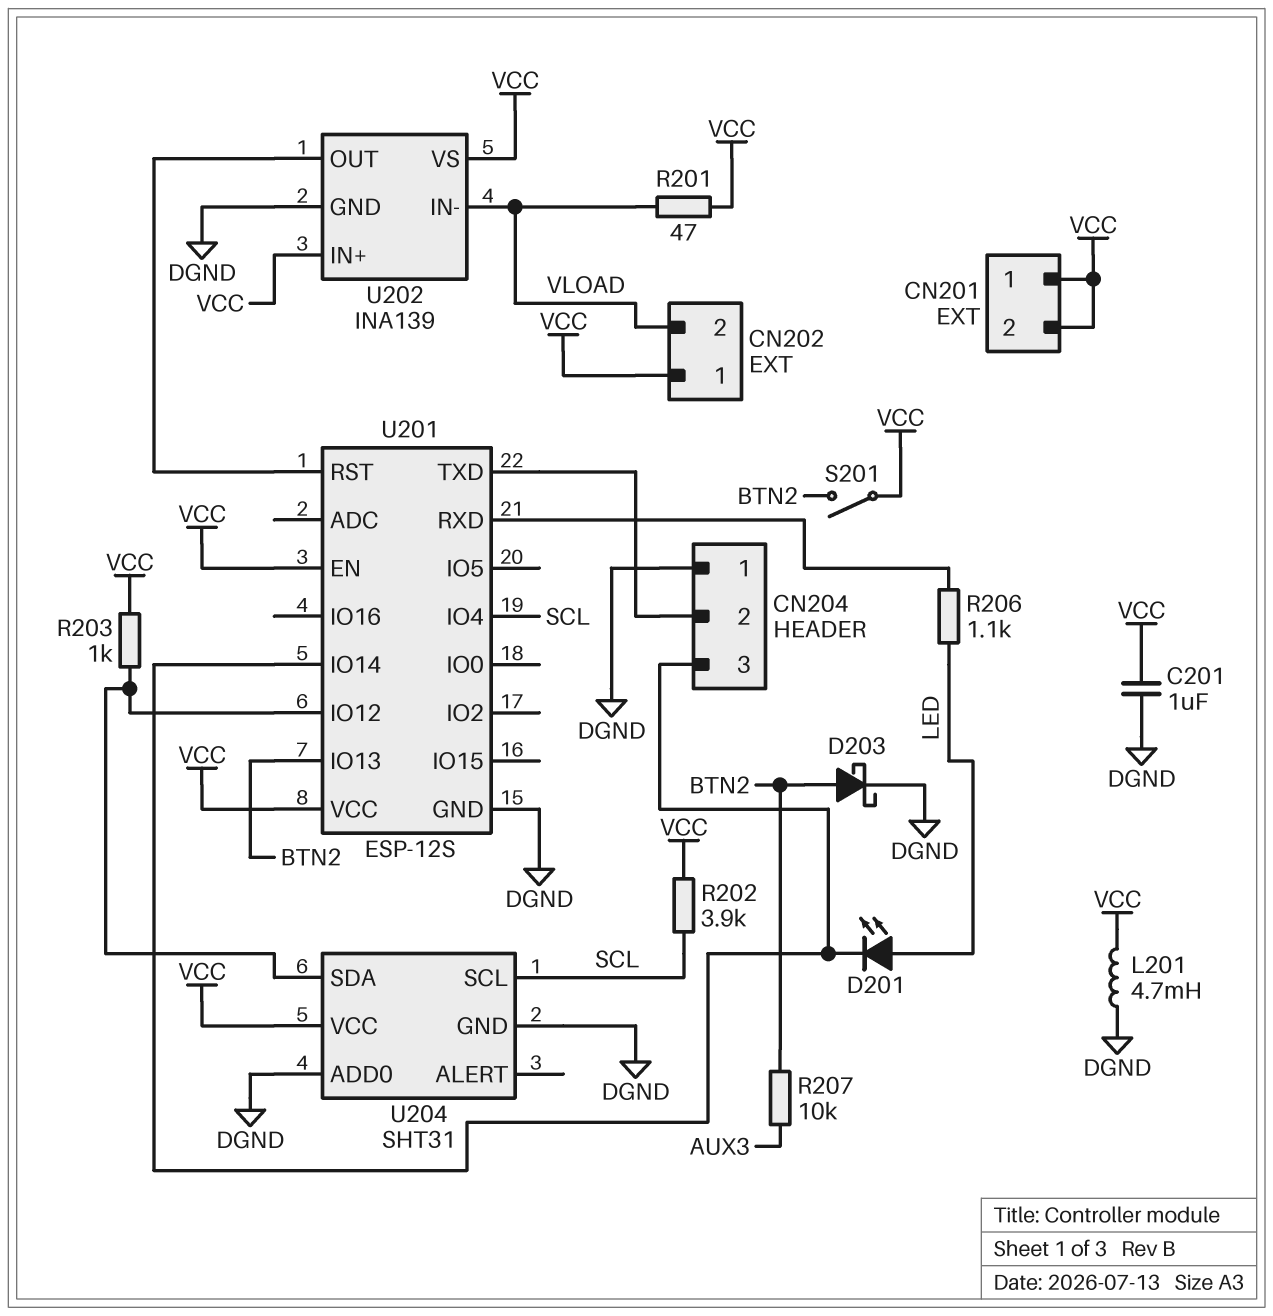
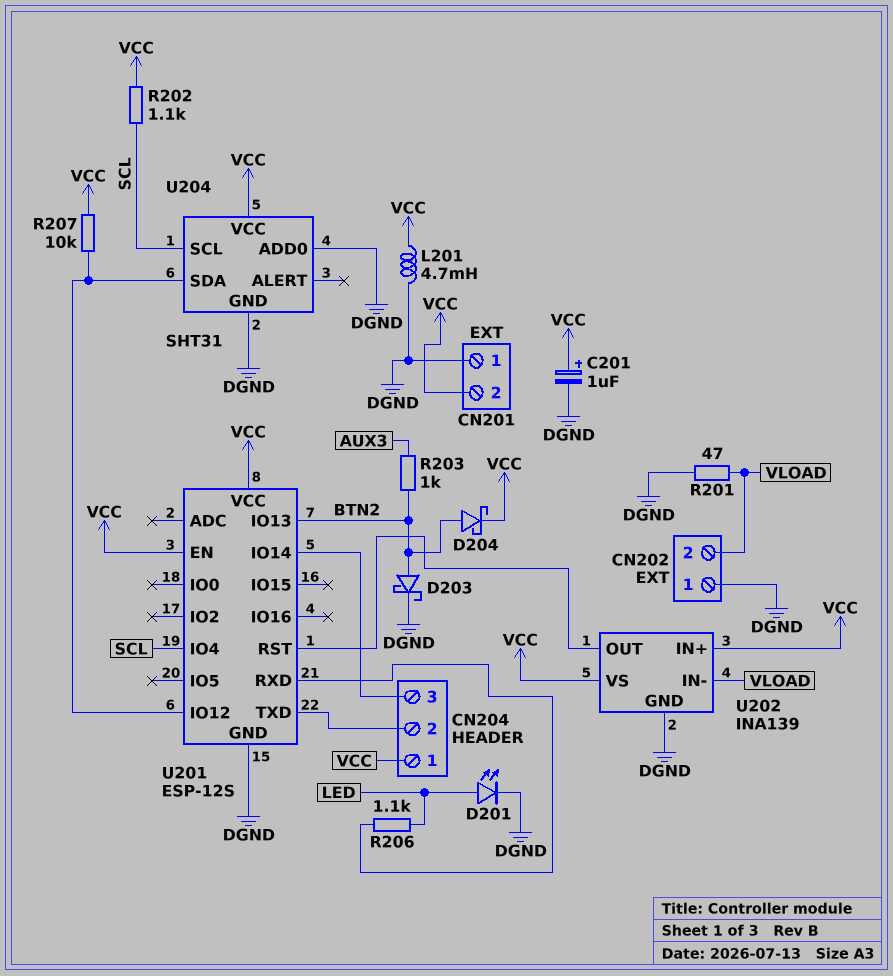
C201: 1uF (DGND, VCC) -> 1uF (plus VCC, minus DGND)
CN201 pin 1: VCC -> DGND
CN202 pin 1: VCC -> DGND
CN204 pin 1: DGND -> VCC
D201: LED (A LED, K CN204/3) -> LED (A LED, K DGND)
D204: none -> schottky (A BTN2, K VCC)
R201: 47 (VCC, VLOAD) -> 47 (DGND, VLOAD)
R202: 3.9k (SCL, VCC) -> 1.1k (SCL, VCC)
R203: 1k (U201/IO12, VCC) -> 1k (AUX3, BTN2)
R207: 10k (AUX3, BTN2) -> 10k (U201/IO12, VCC)
S201: switch (BTN2, VCC) -> none

